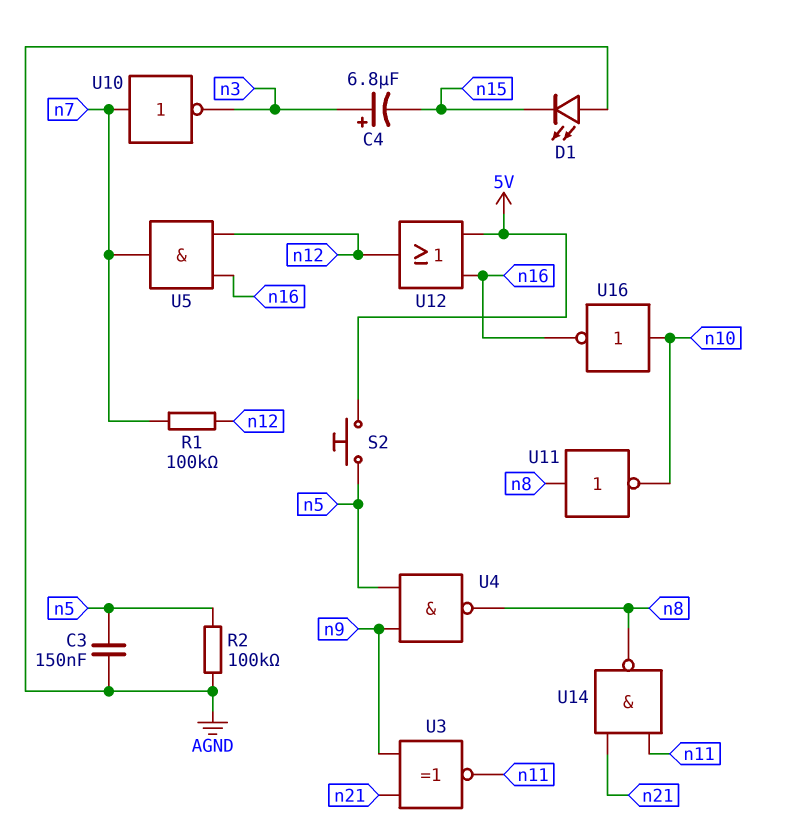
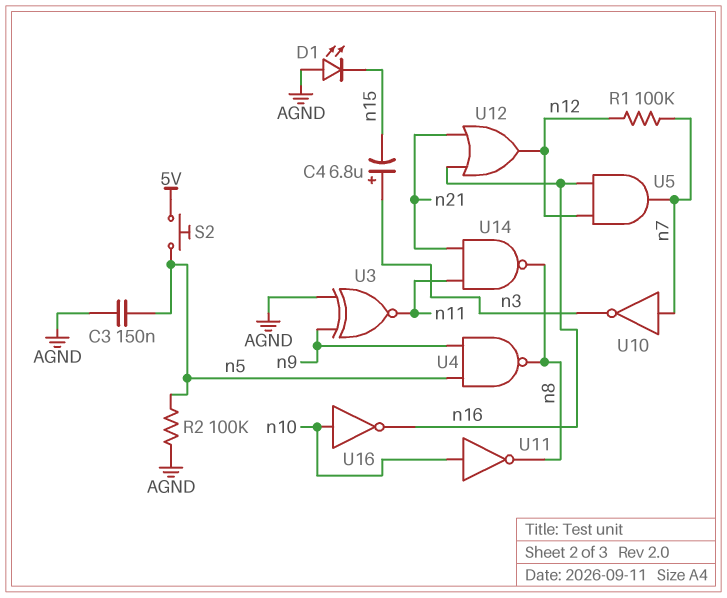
U3: XNOR (in n9, in n21, out n11) -> XNOR (in AGND, in n9, out n11)
U11: NOT (in n8, out n10) -> NOT (in n10, out n8)
U12: OR (in 5V, in n16, out n12) -> OR (in n16, in n21, out n12)

